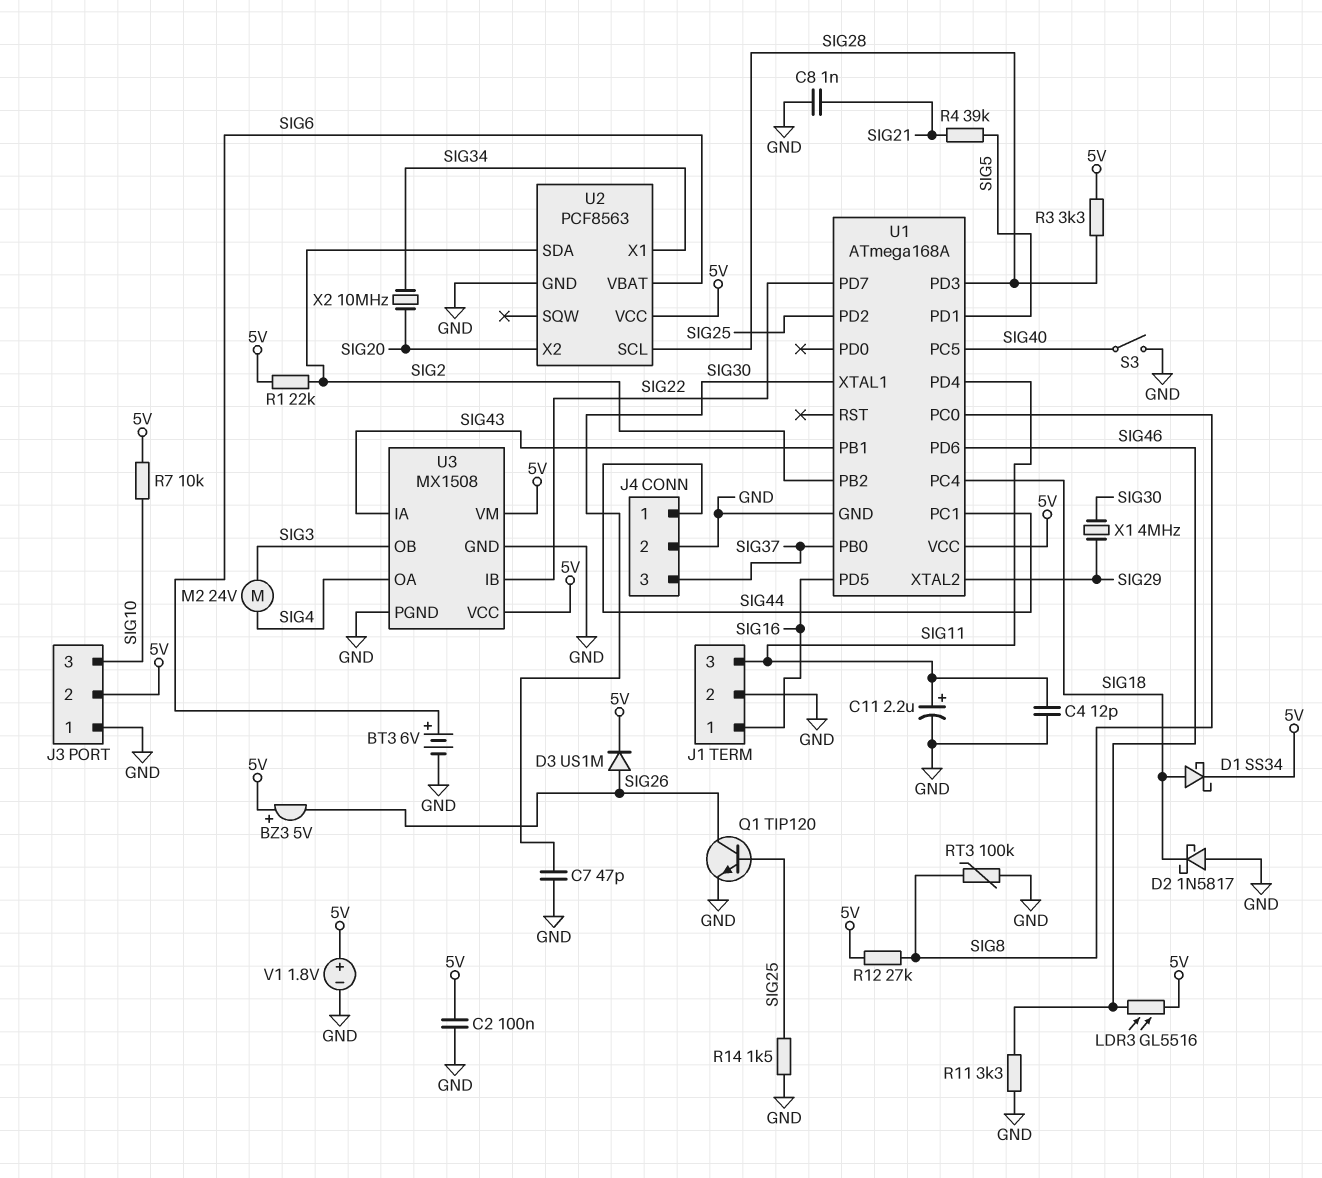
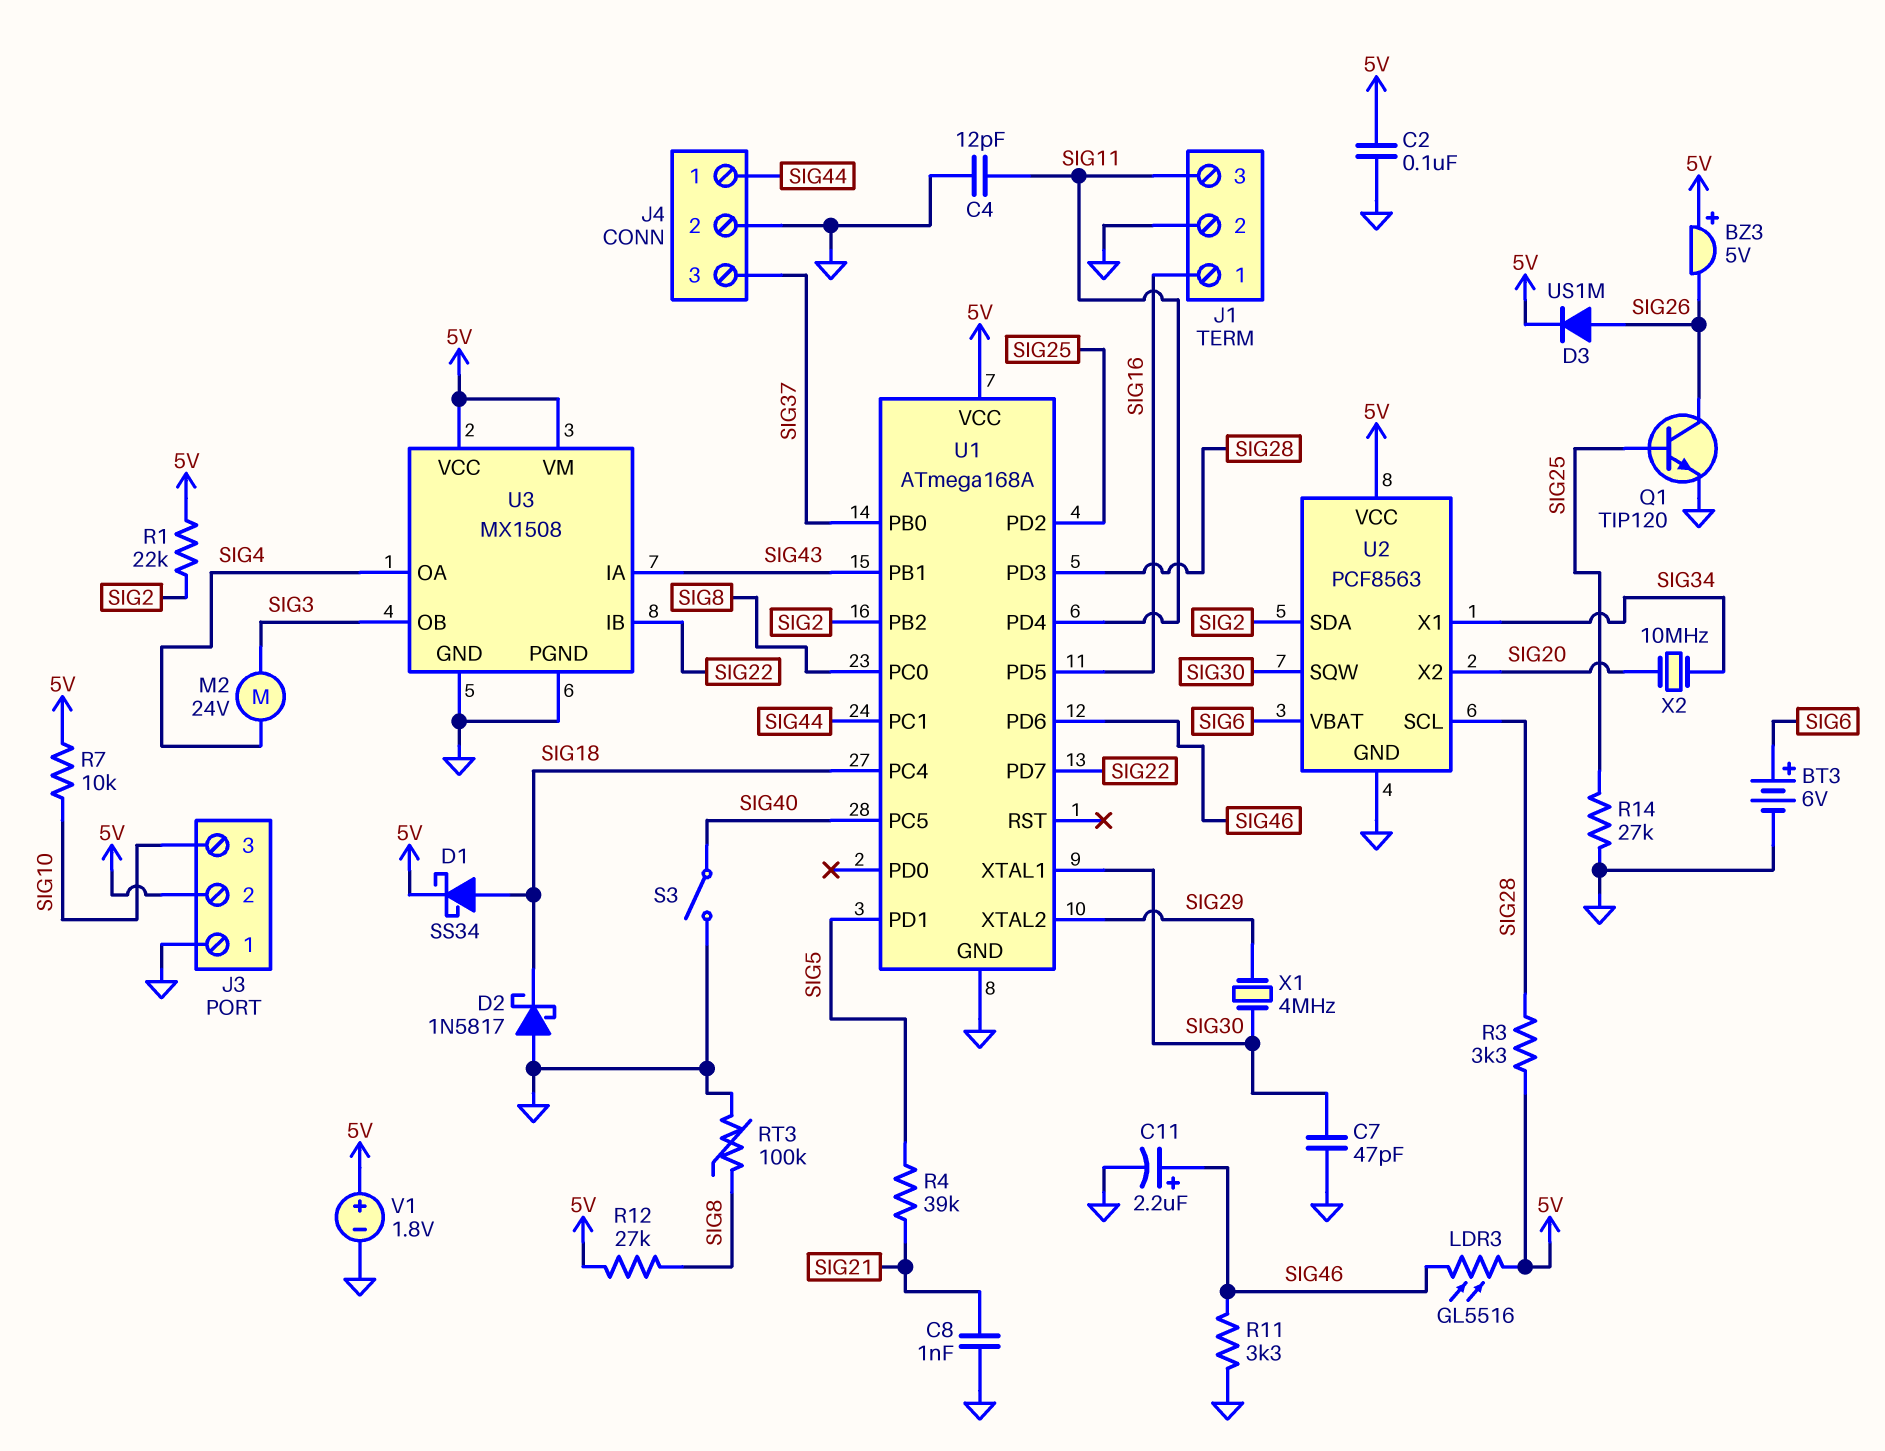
C11: 2.2uF (plus SIG11, minus GND) -> 2.2uF (plus SIG46, minus GND)
R14: 1.5k (GND, SIG25) -> 27k (GND, SIG25)
U2 pin SQW: none -> SIG30

